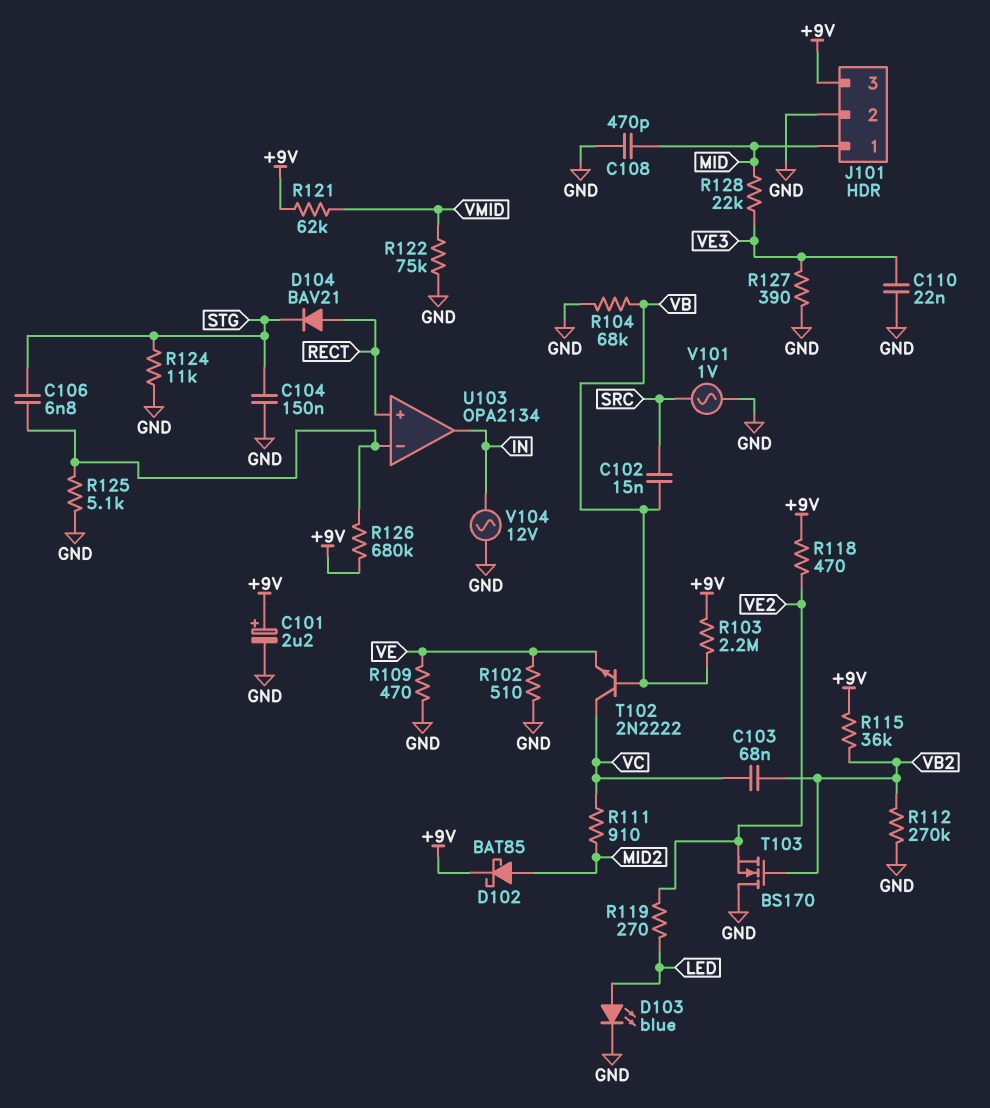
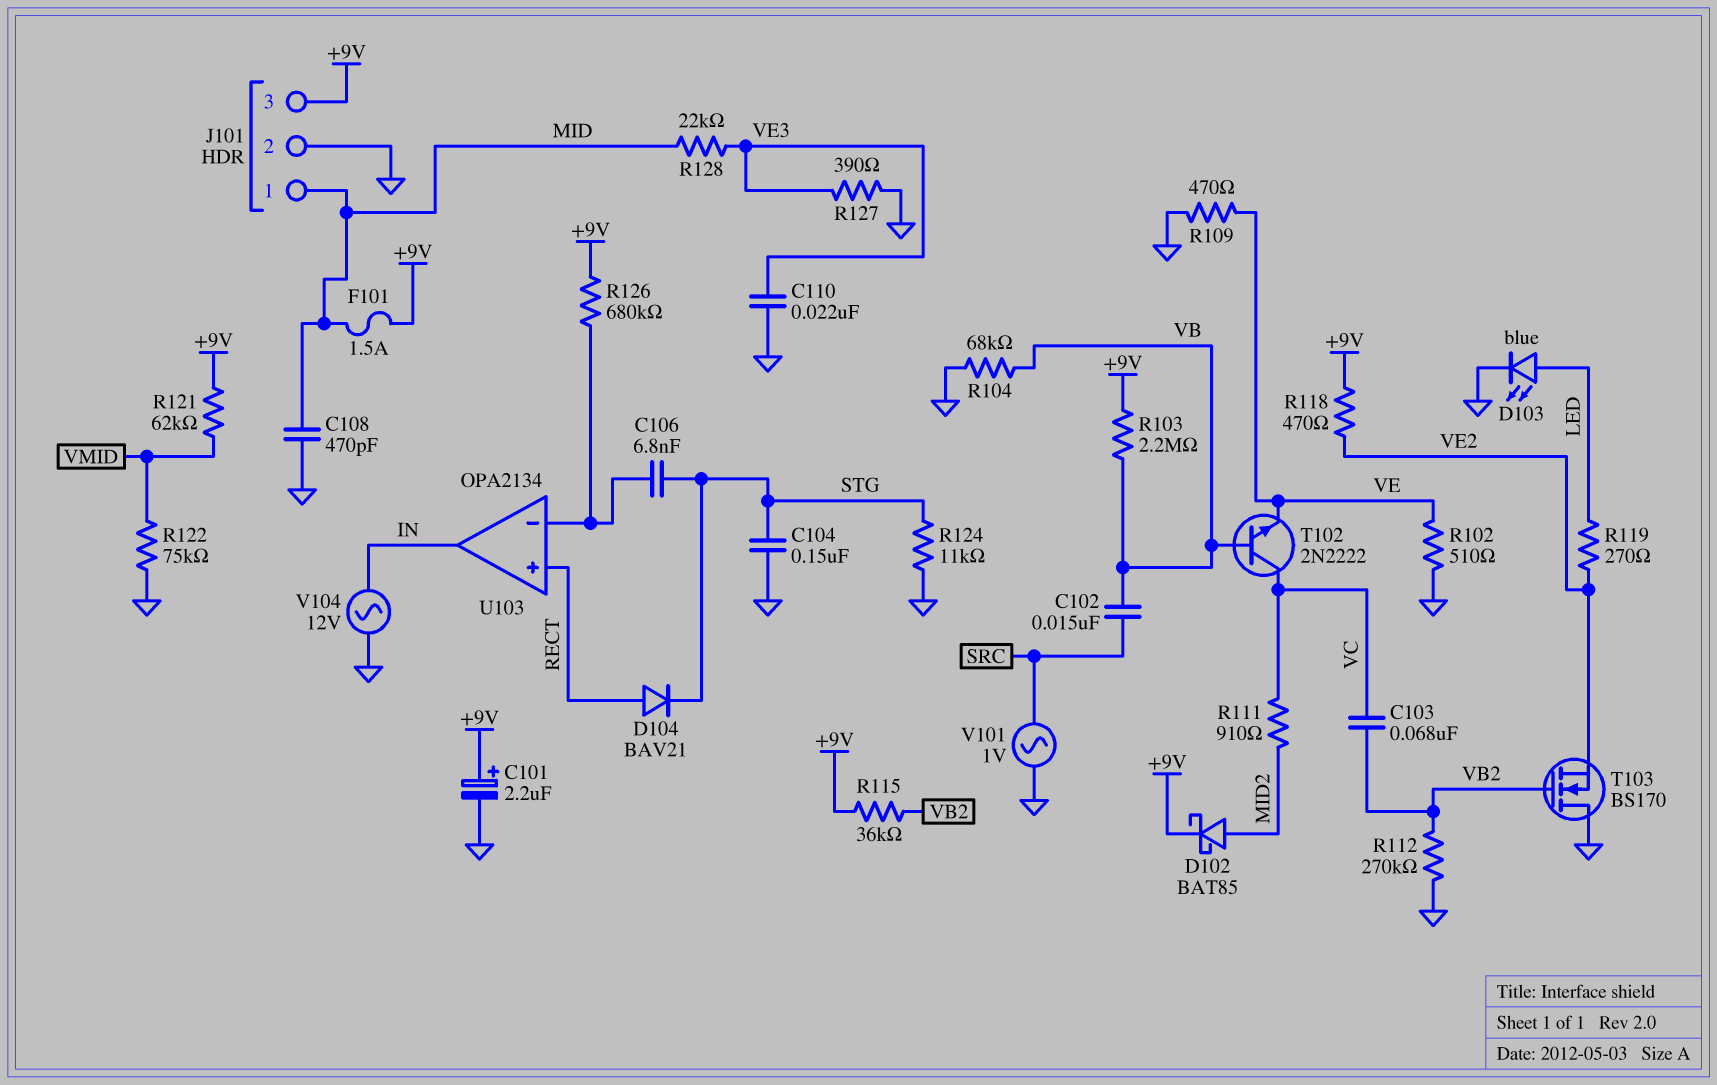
F101: none -> 1.5A (+9V, MID)
R125: 5.1k (GND, U103/in-) -> none

